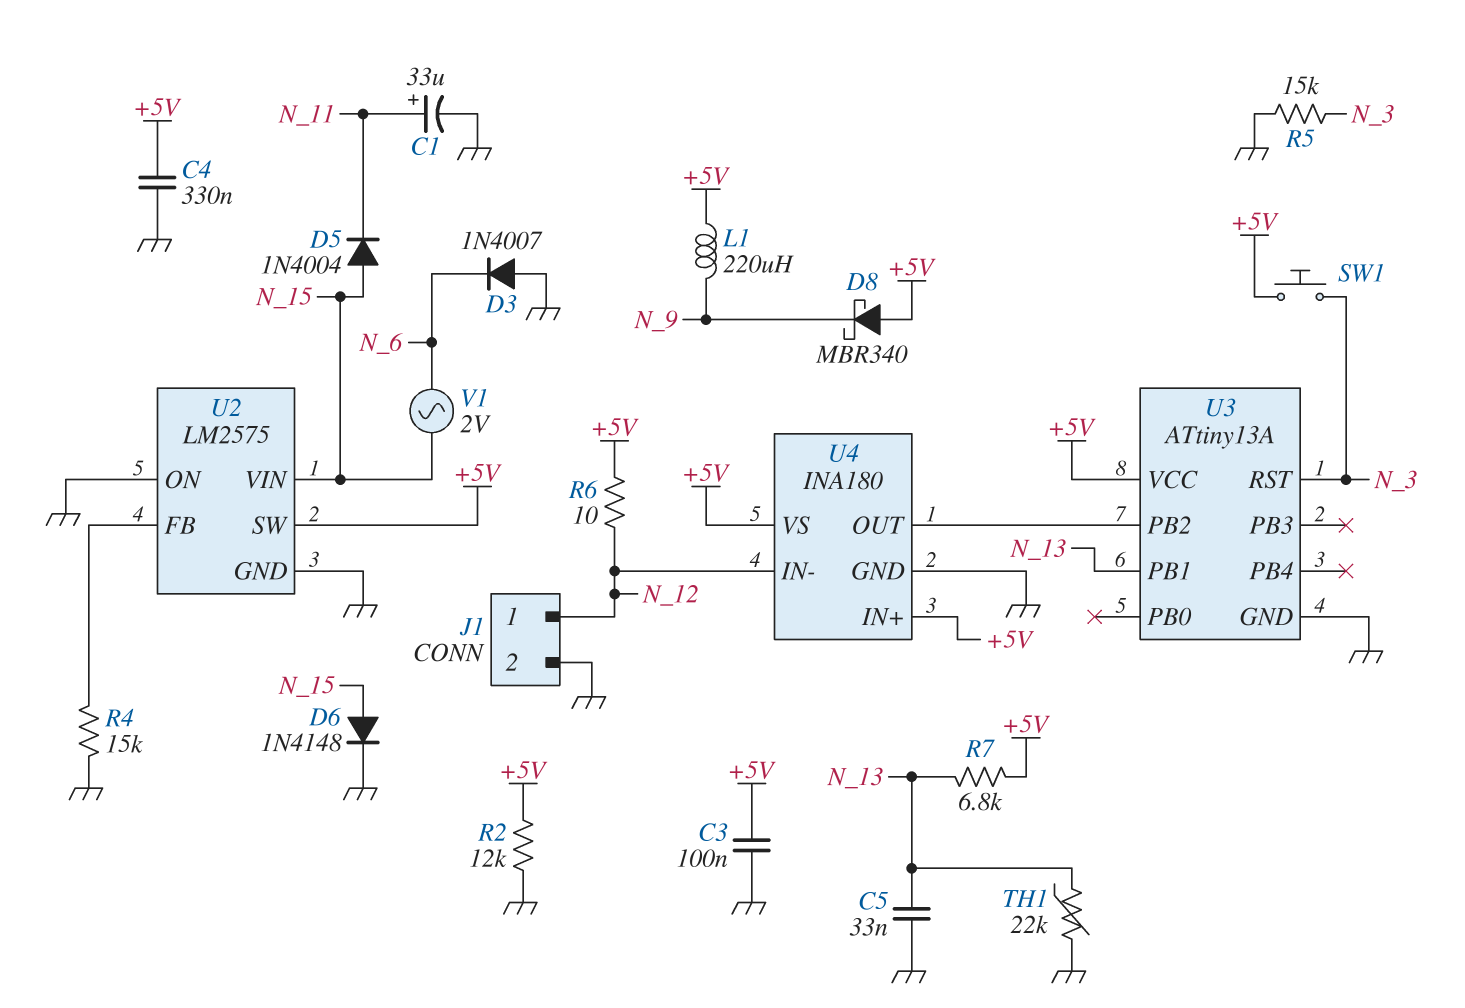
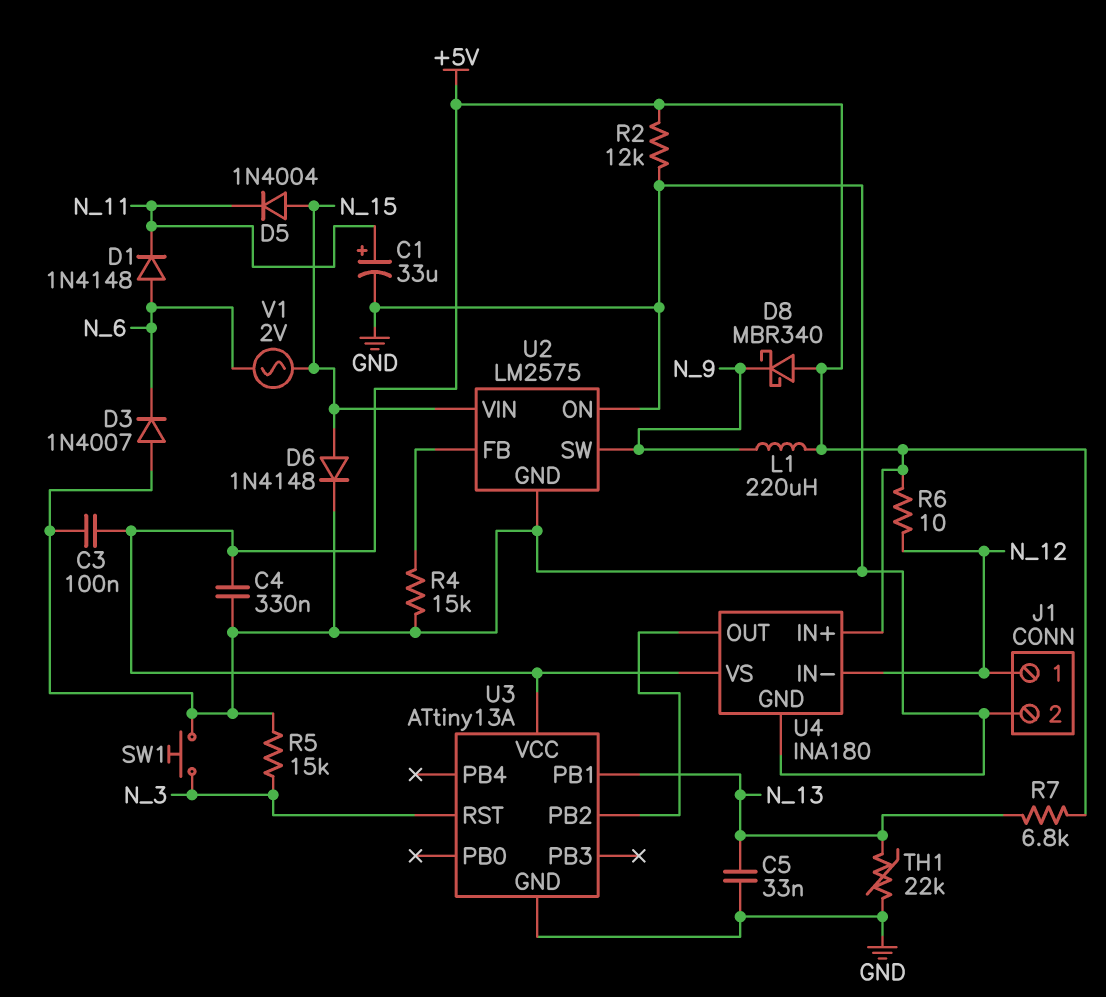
D1: none -> diode 1N4148 (A N_6, K N_11)
SW1: button (+5V, N_3) -> button (GND, N_3)
U2 pin SW: +5V -> N_9

